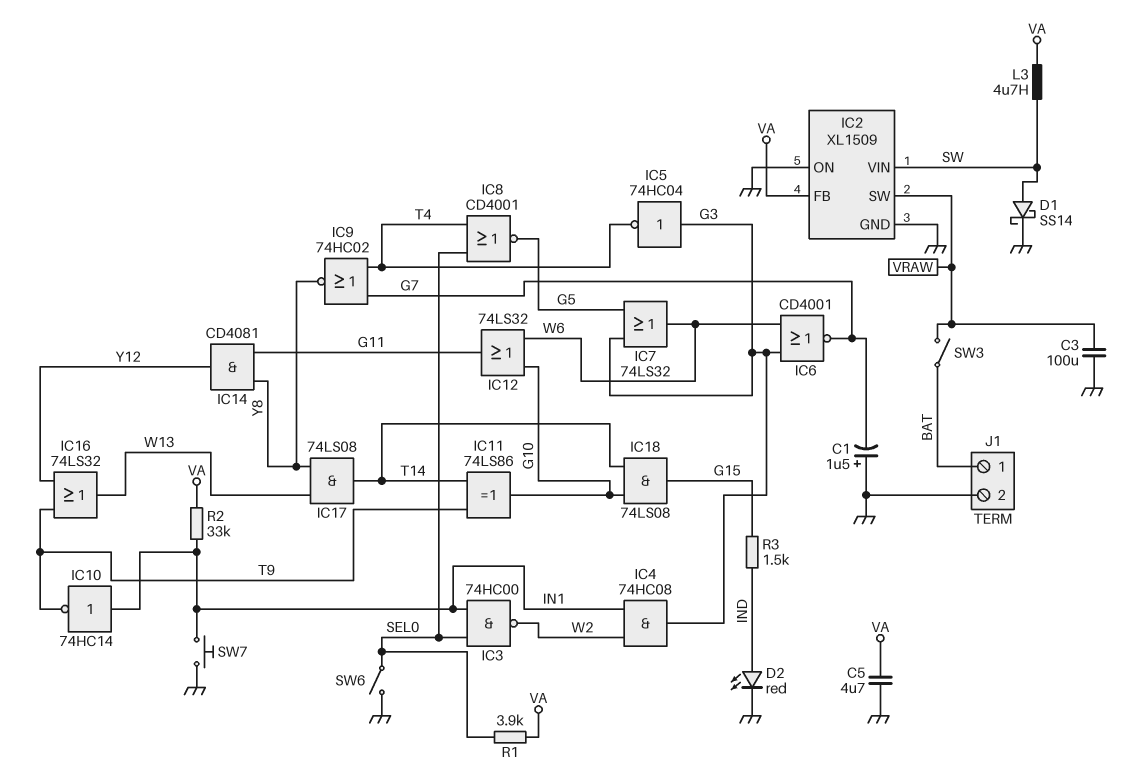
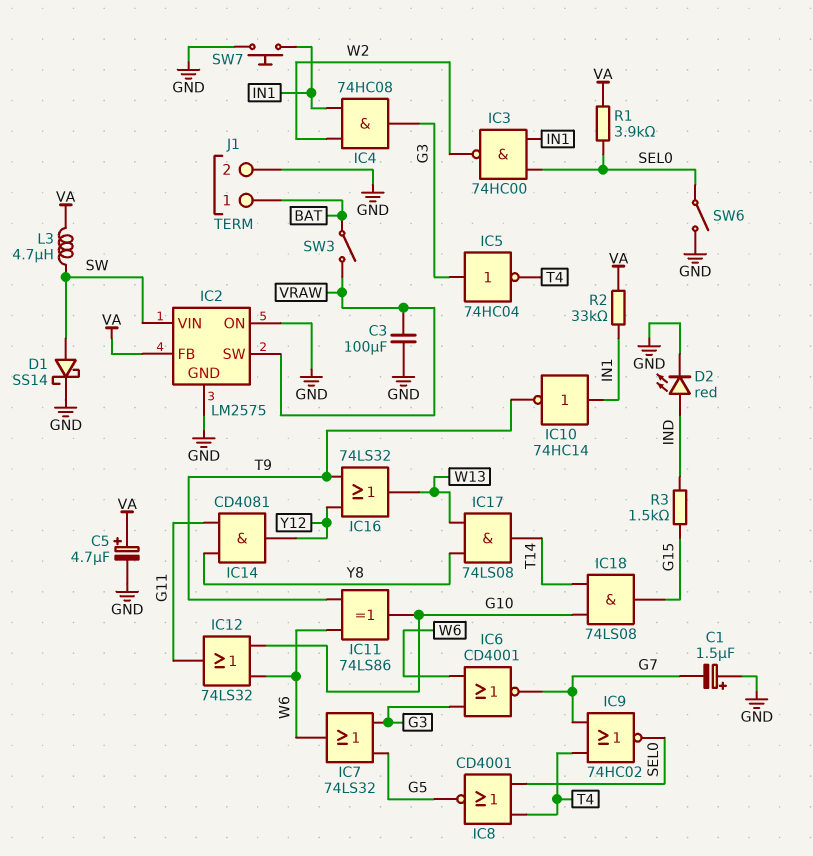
C5: 4.7uF (GND, VA) -> 4.7uF (plus VA, minus GND)
IC2: XL1509 -> LM2575
IC9: NOR 74HC02 (in G7, in T4, out Y8) -> NOR 74HC02 (in G7, in T4, out SEL0)
IC11: XOR 74LS86 (in T9, in T14, out G10) -> XOR 74LS86 (in T9, in W6, out G10)

